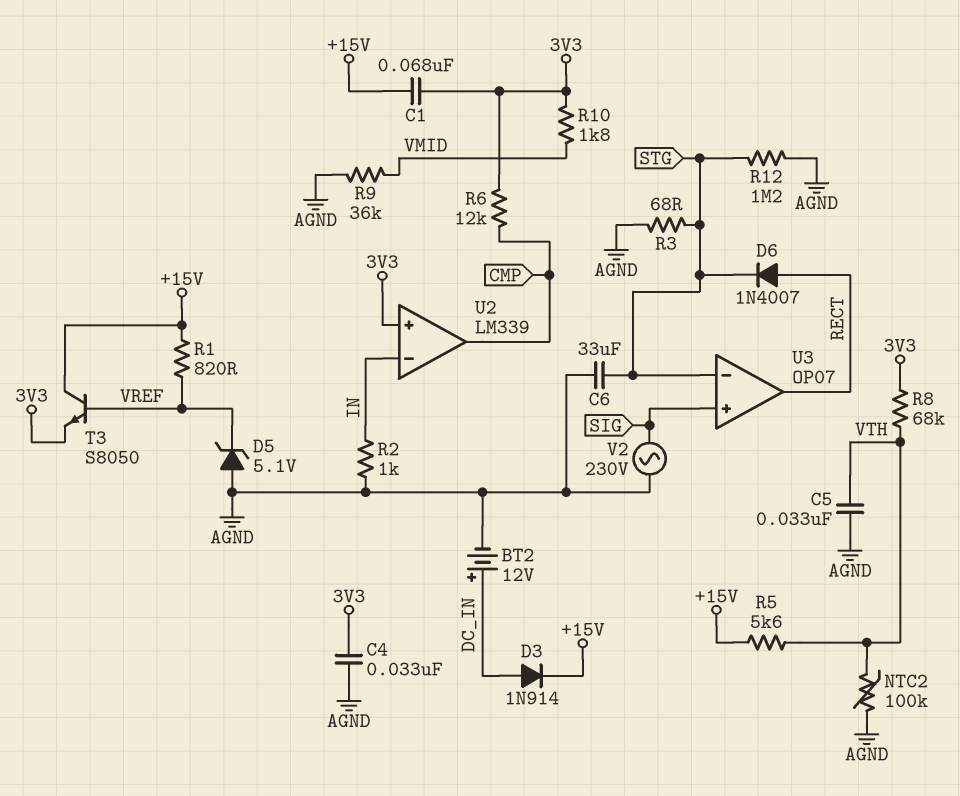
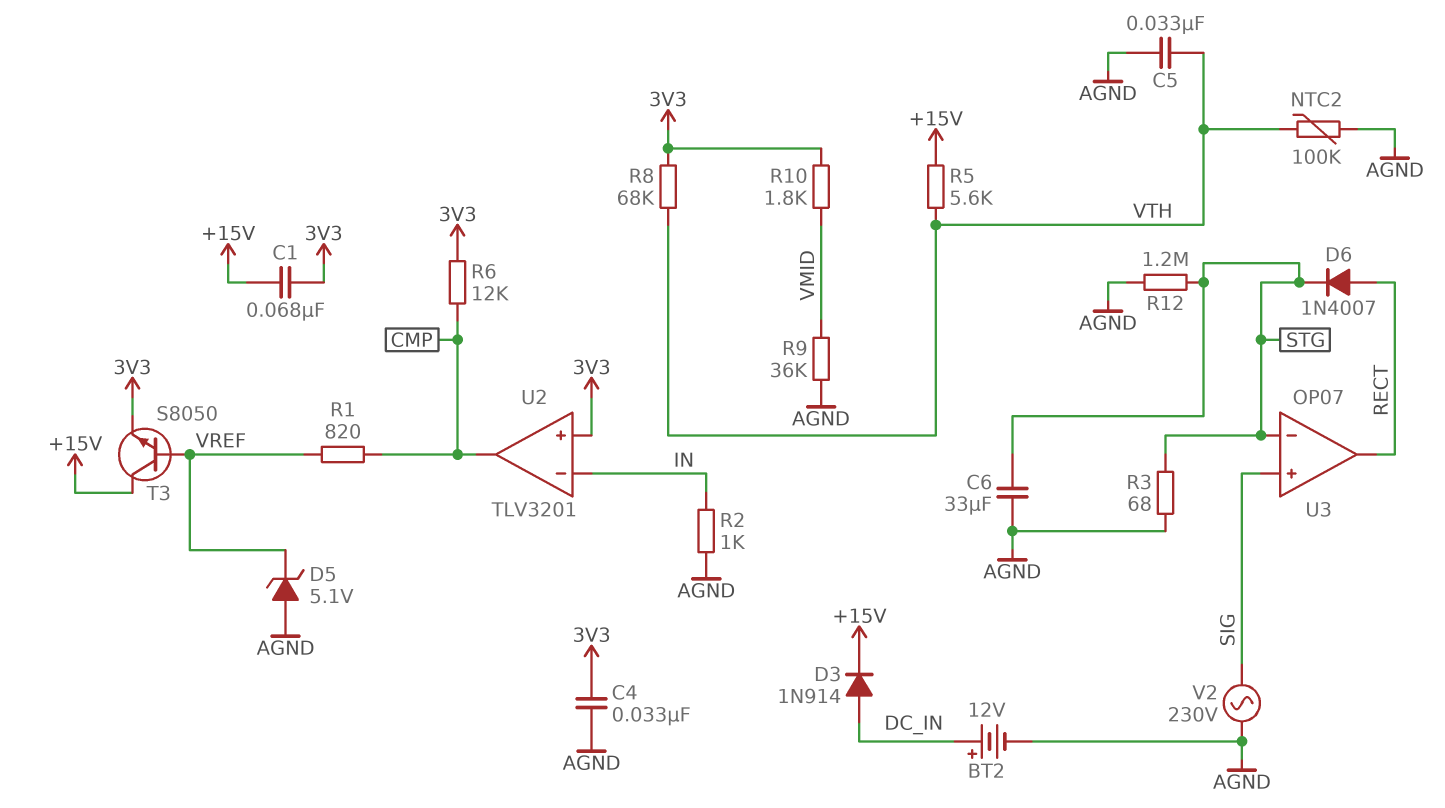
R1: 820 (+15V, VREF) -> 820 (CMP, VREF)
U2: LM339 -> TLV3201

